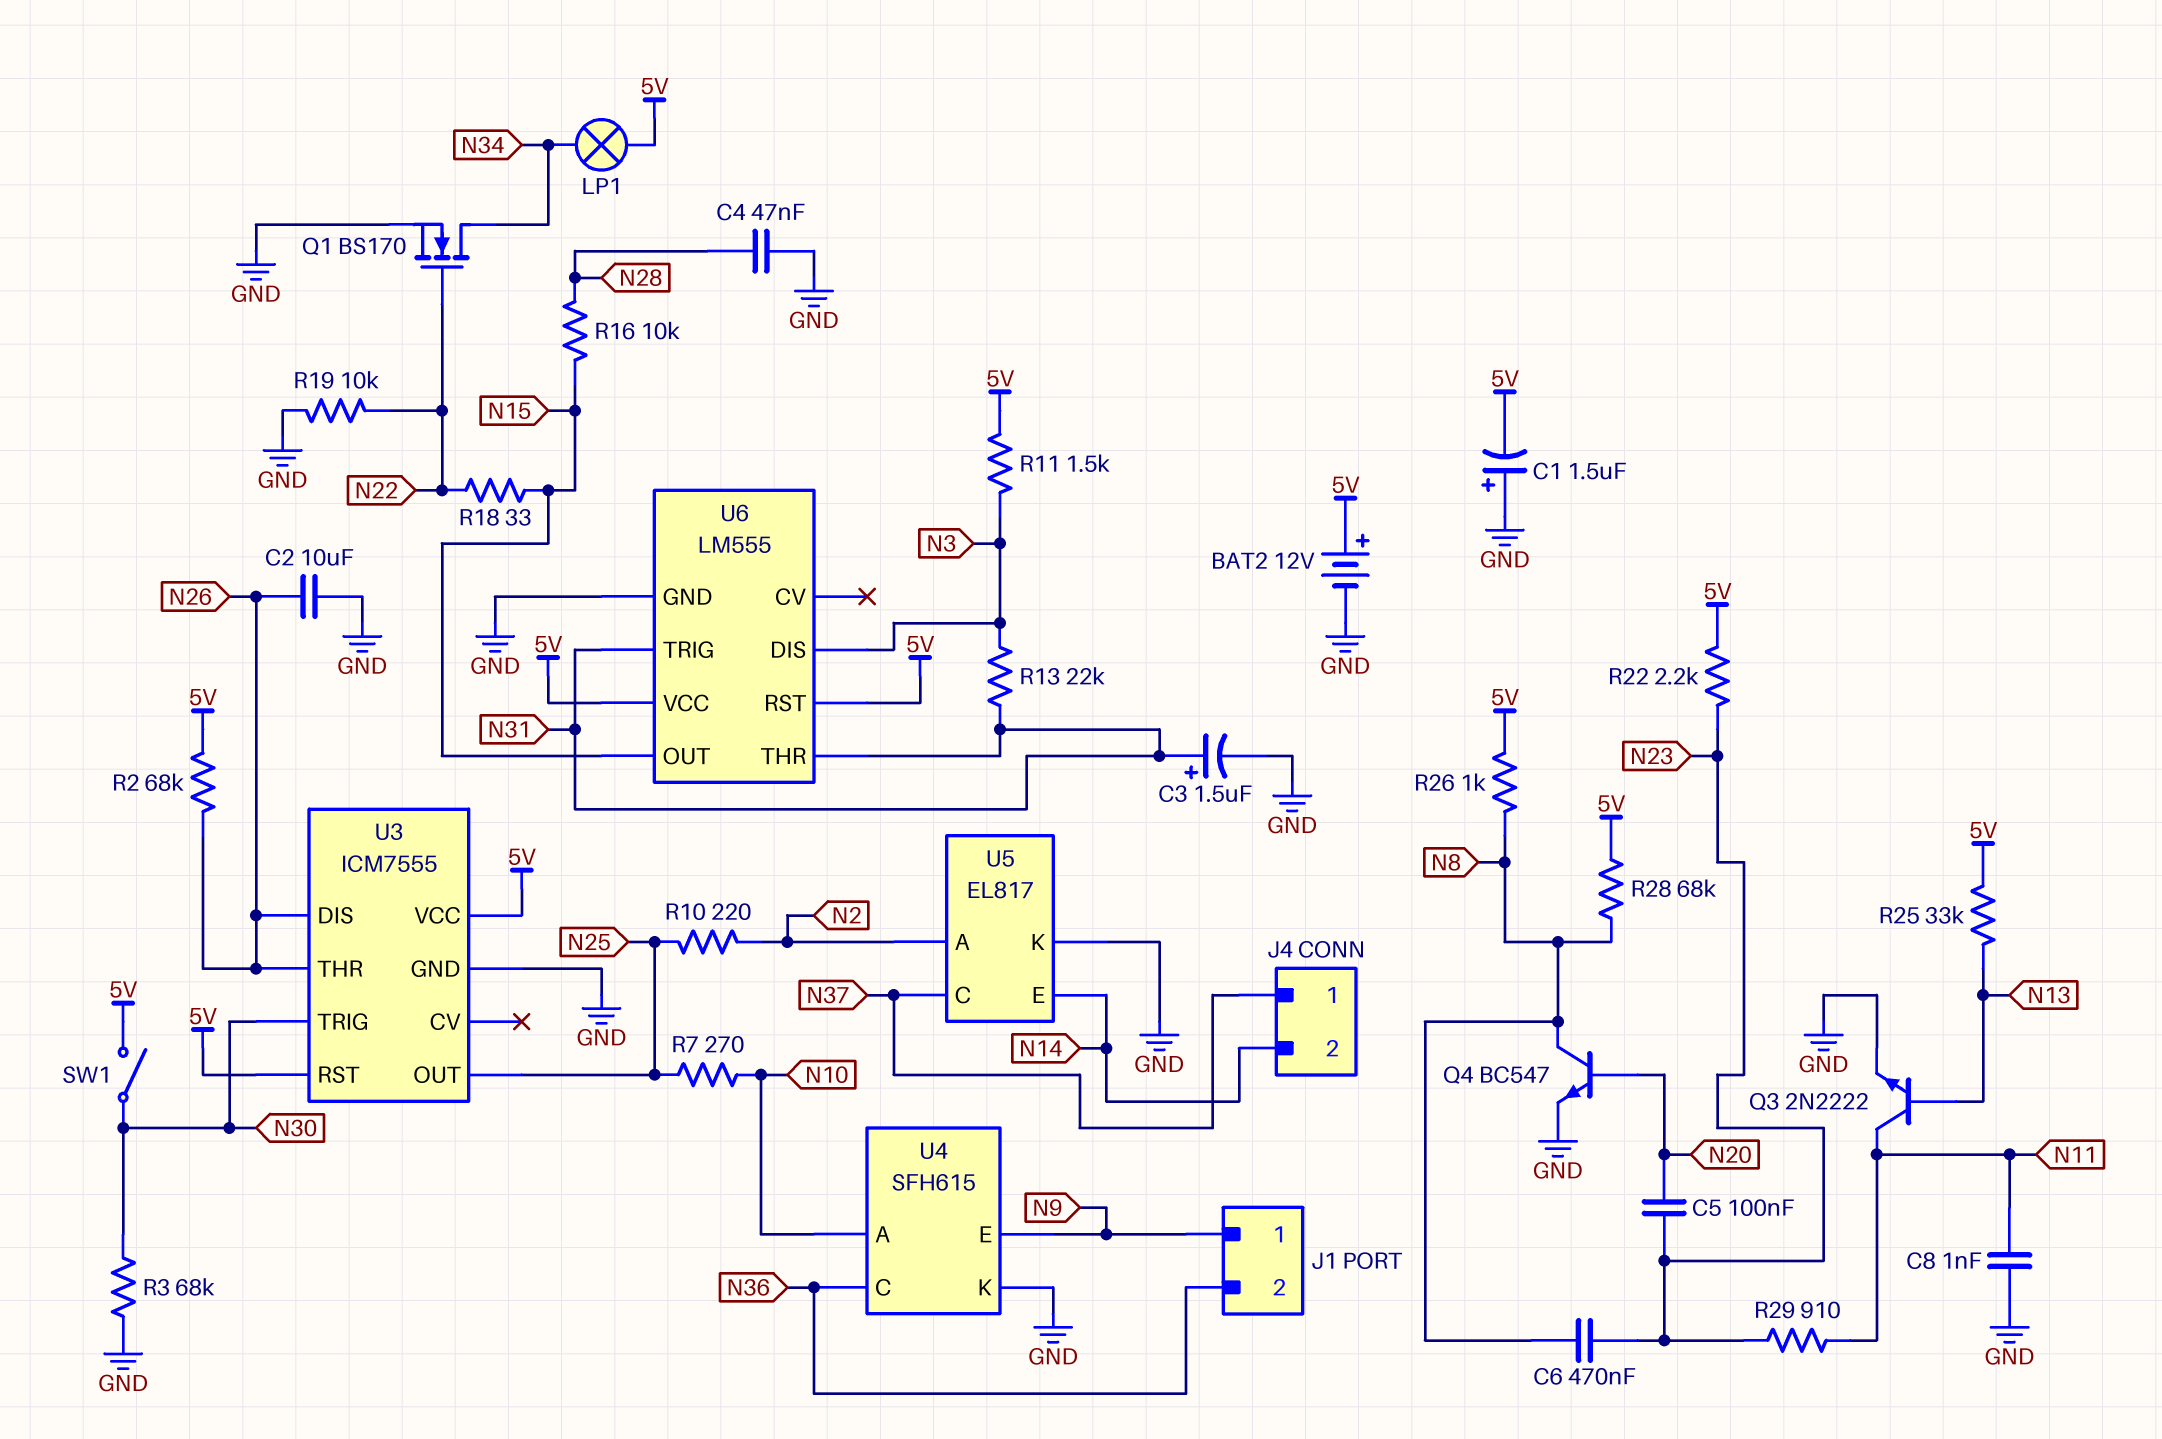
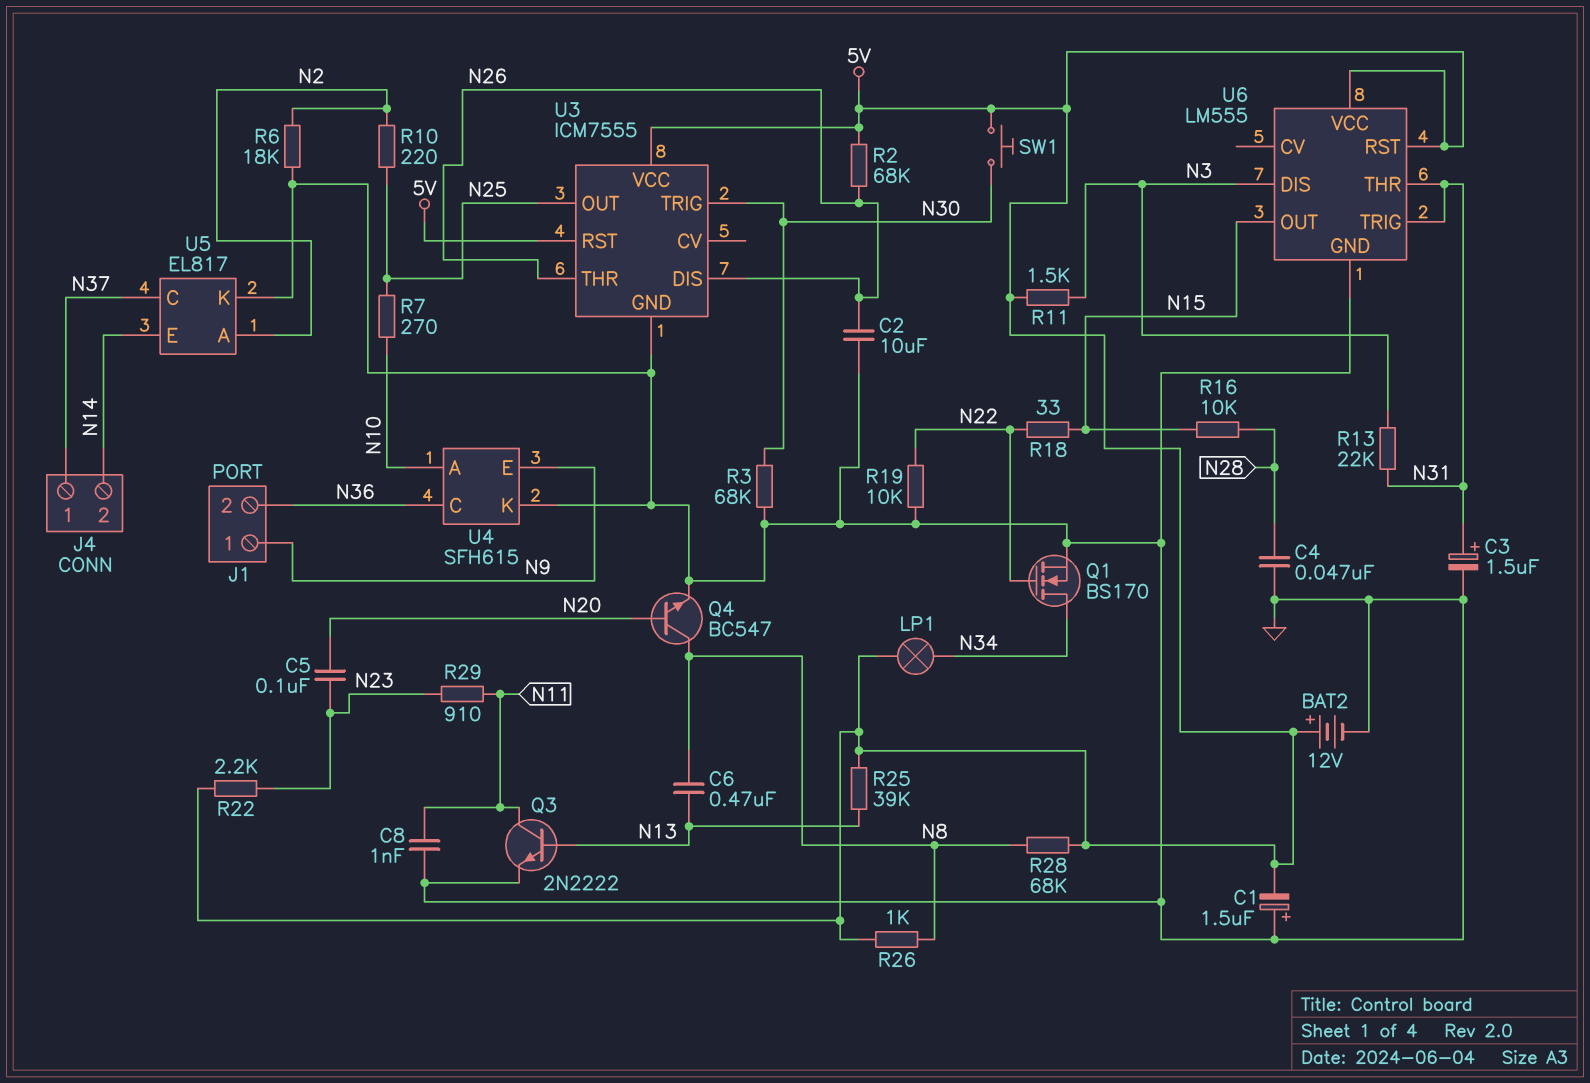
C6: 470nF (N8, N23) -> 470nF (N8, N13)
R6: none -> 18k (GND, N2)
R25: 33k (5V, N13) -> 39k (5V, N13)
SW1: switch (5V, N30) -> button (5V, N30)

